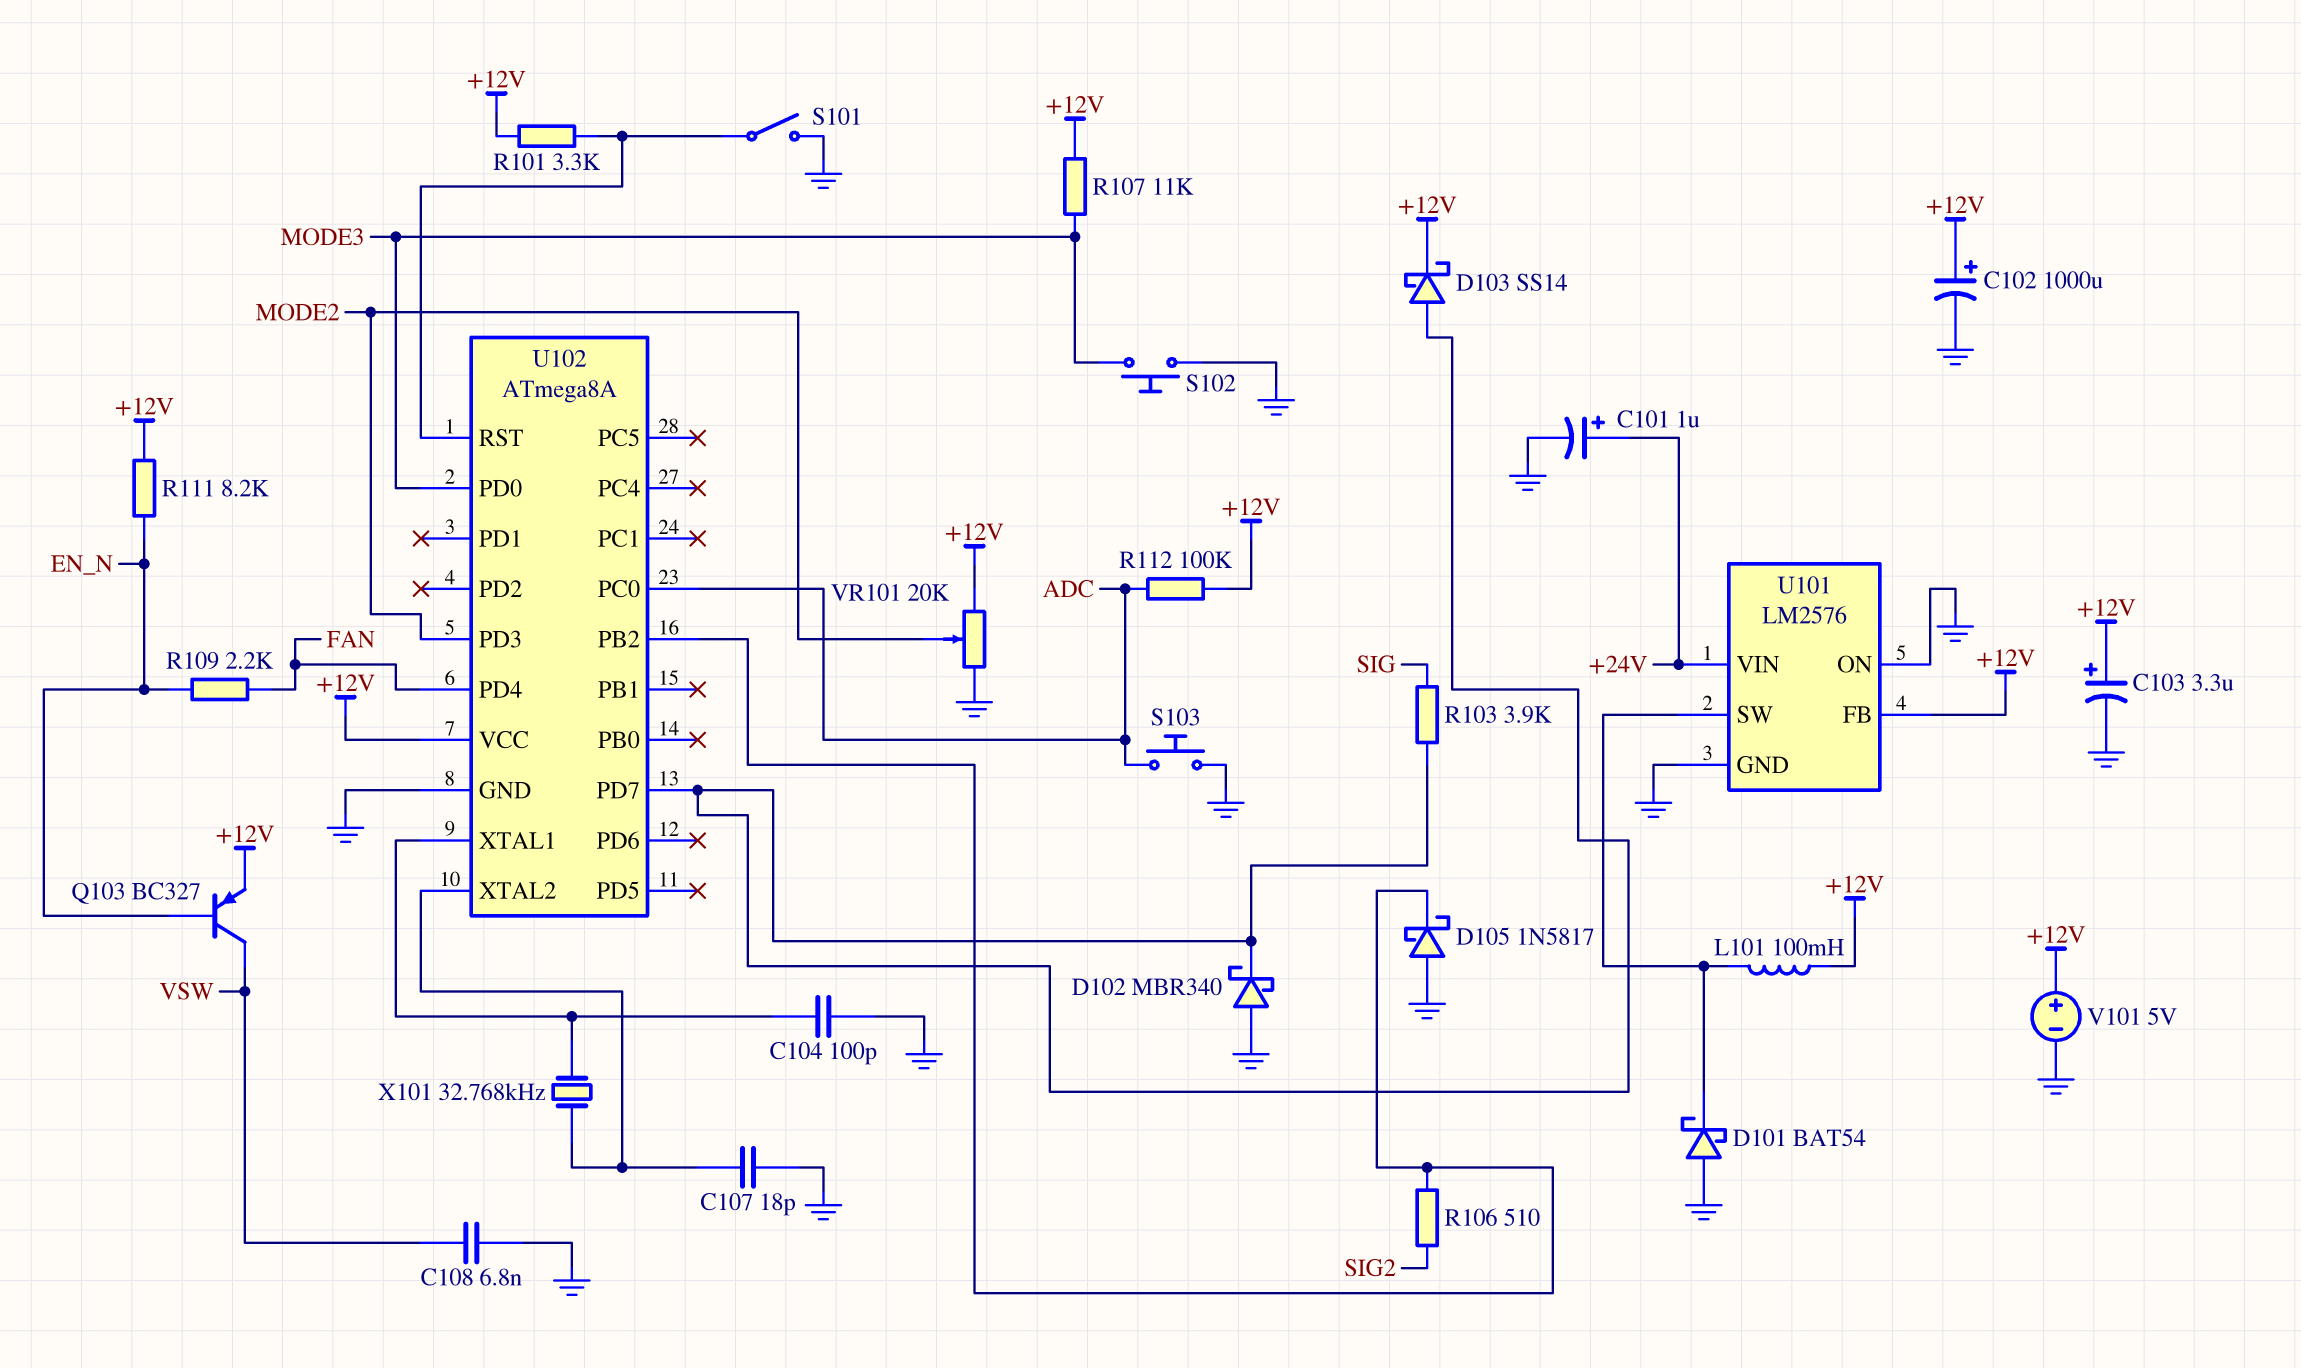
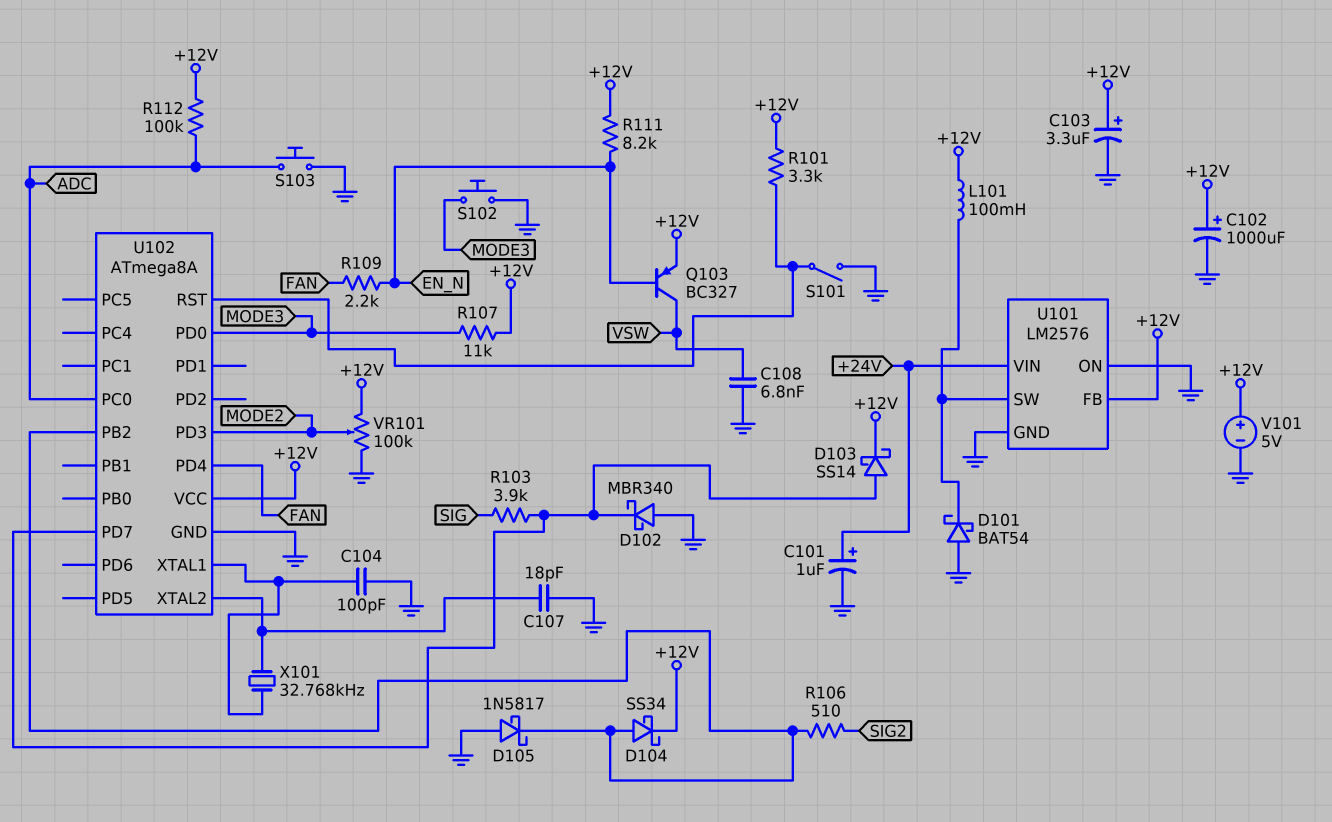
D104: none -> schottky SS34 (A U102/PB2, K +12V)
VR101: 20k (+12V, GND, wiper MODE2) -> 100k (+12V, GND, wiper MODE2)

